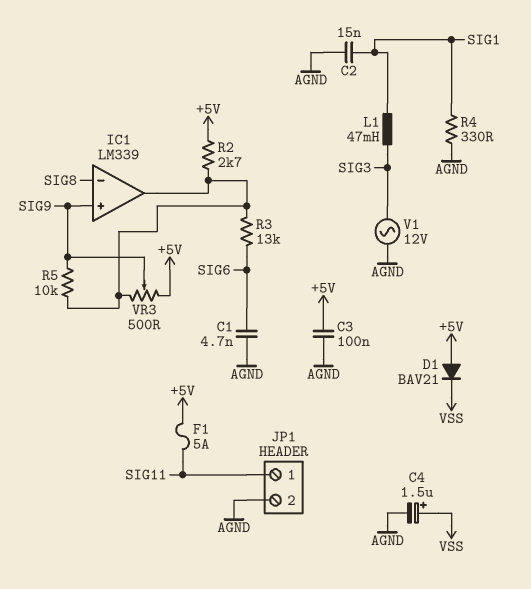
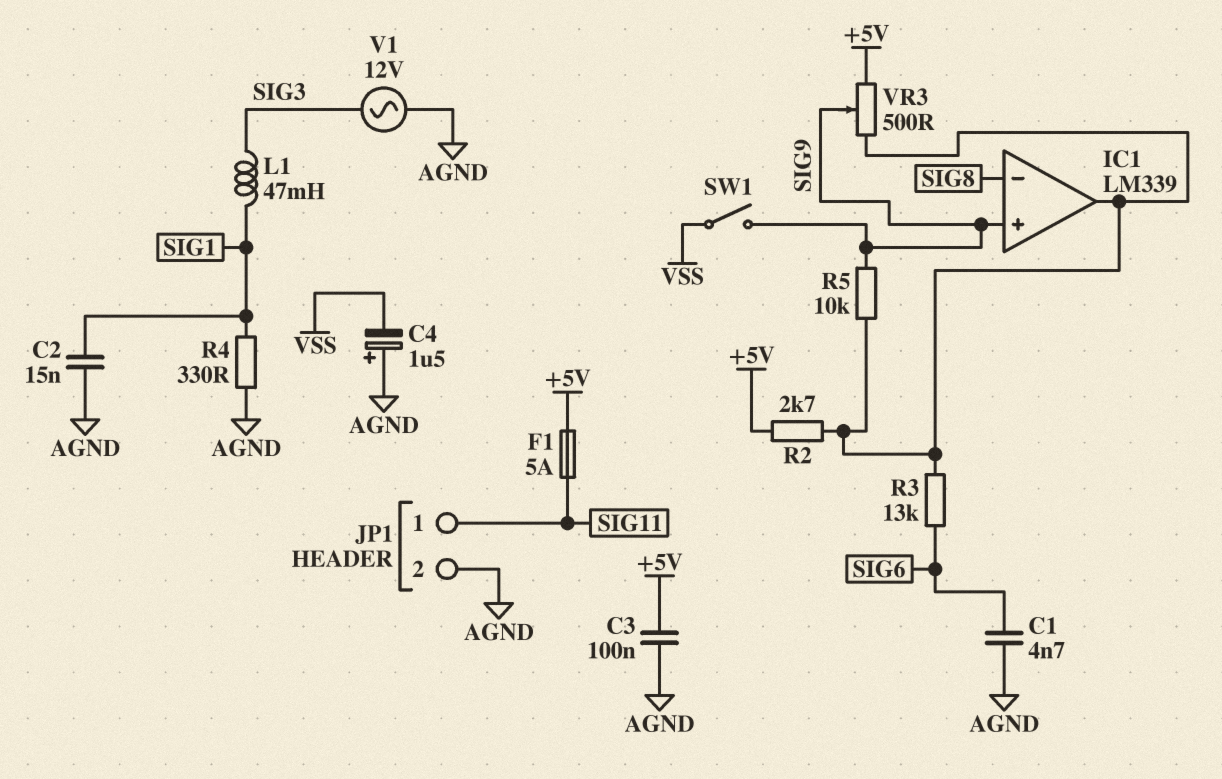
C4: 1.5uF (plus VSS, minus AGND) -> 1.5uF (plus AGND, minus VSS)
D1: diode BAV21 (A +5V, K VSS) -> none
SW1: none -> switch (SIG9, VSS)

